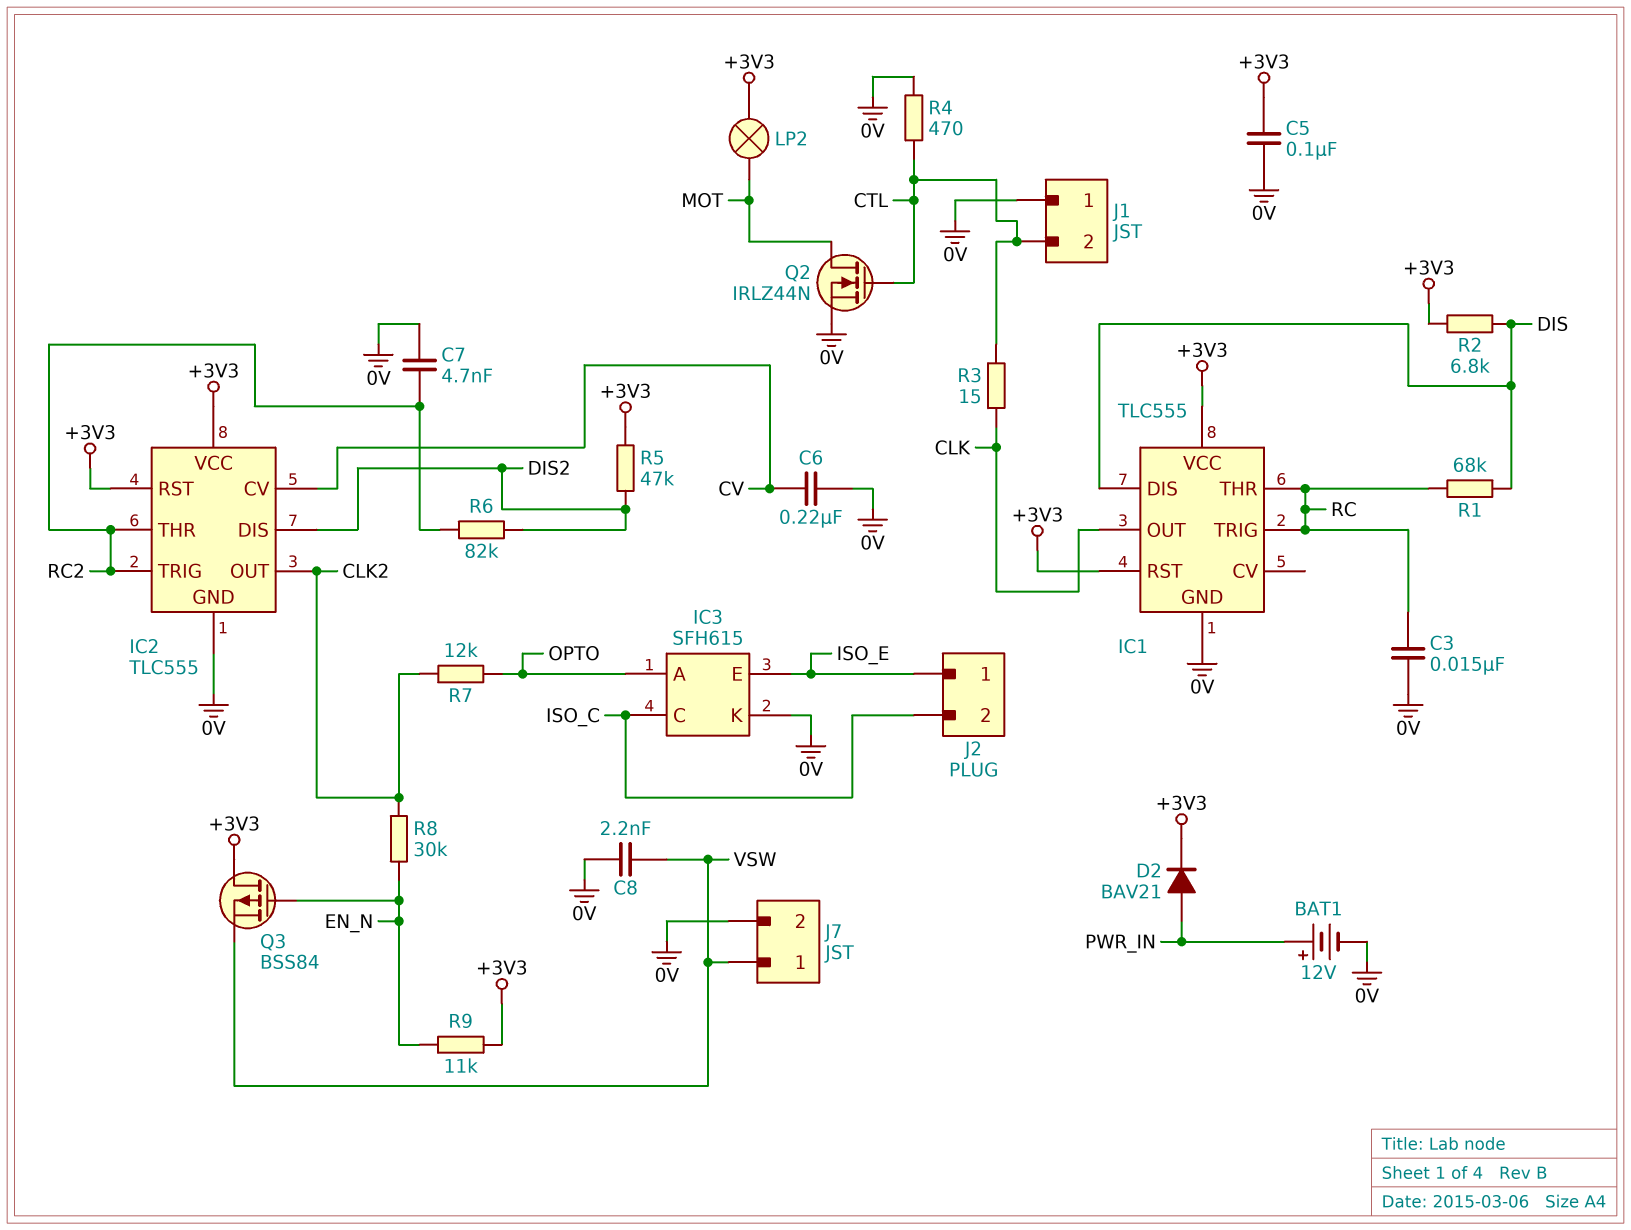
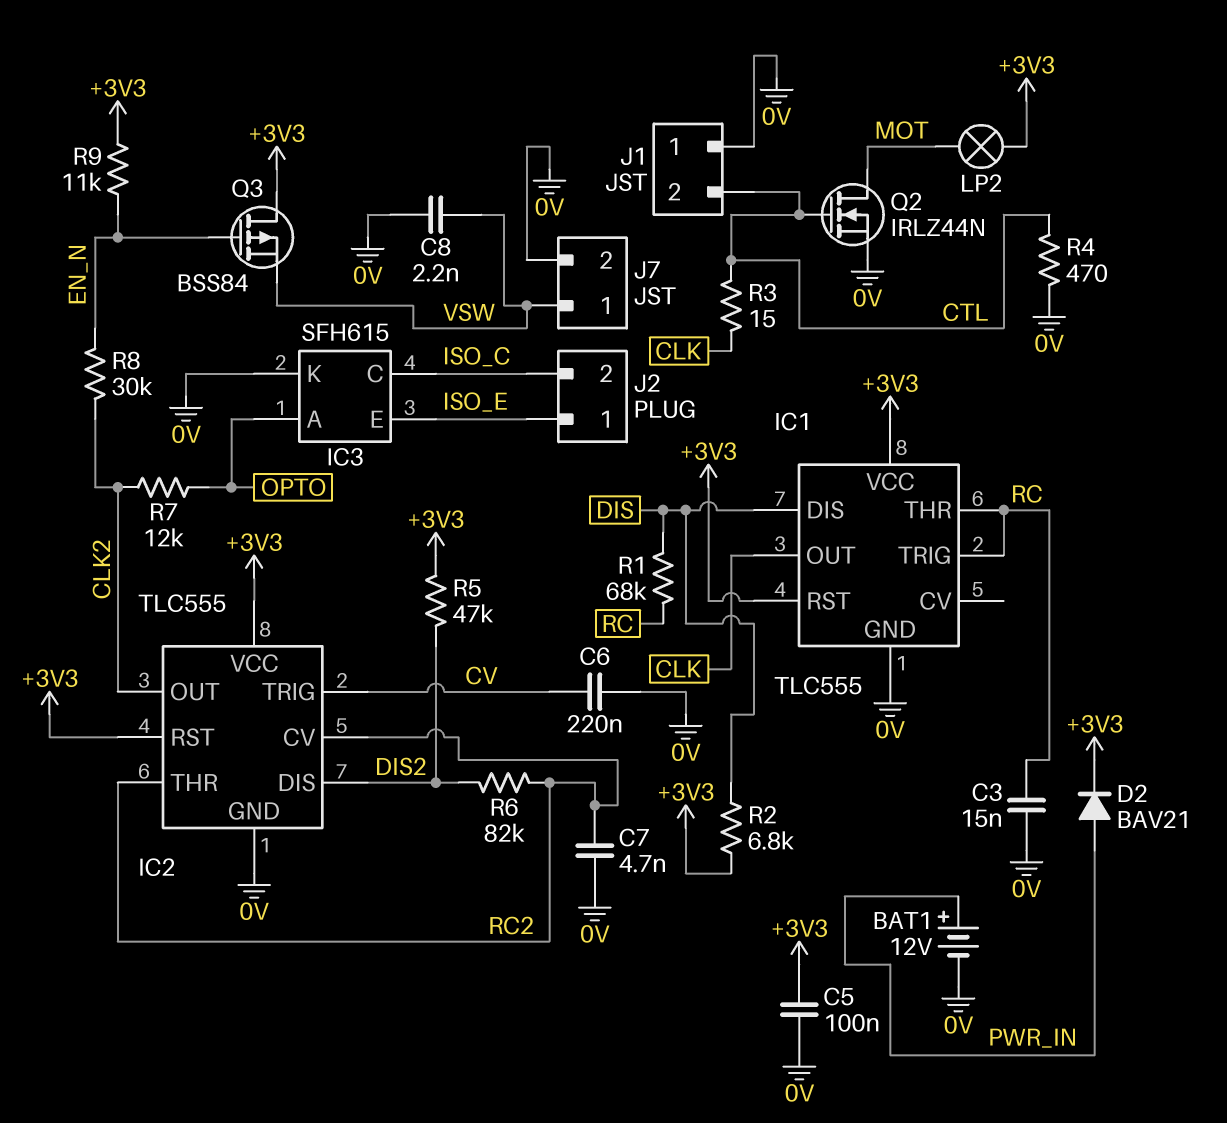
IC2 pin CV: CV -> RC2
IC2 pin TRIG: RC2 -> CV

